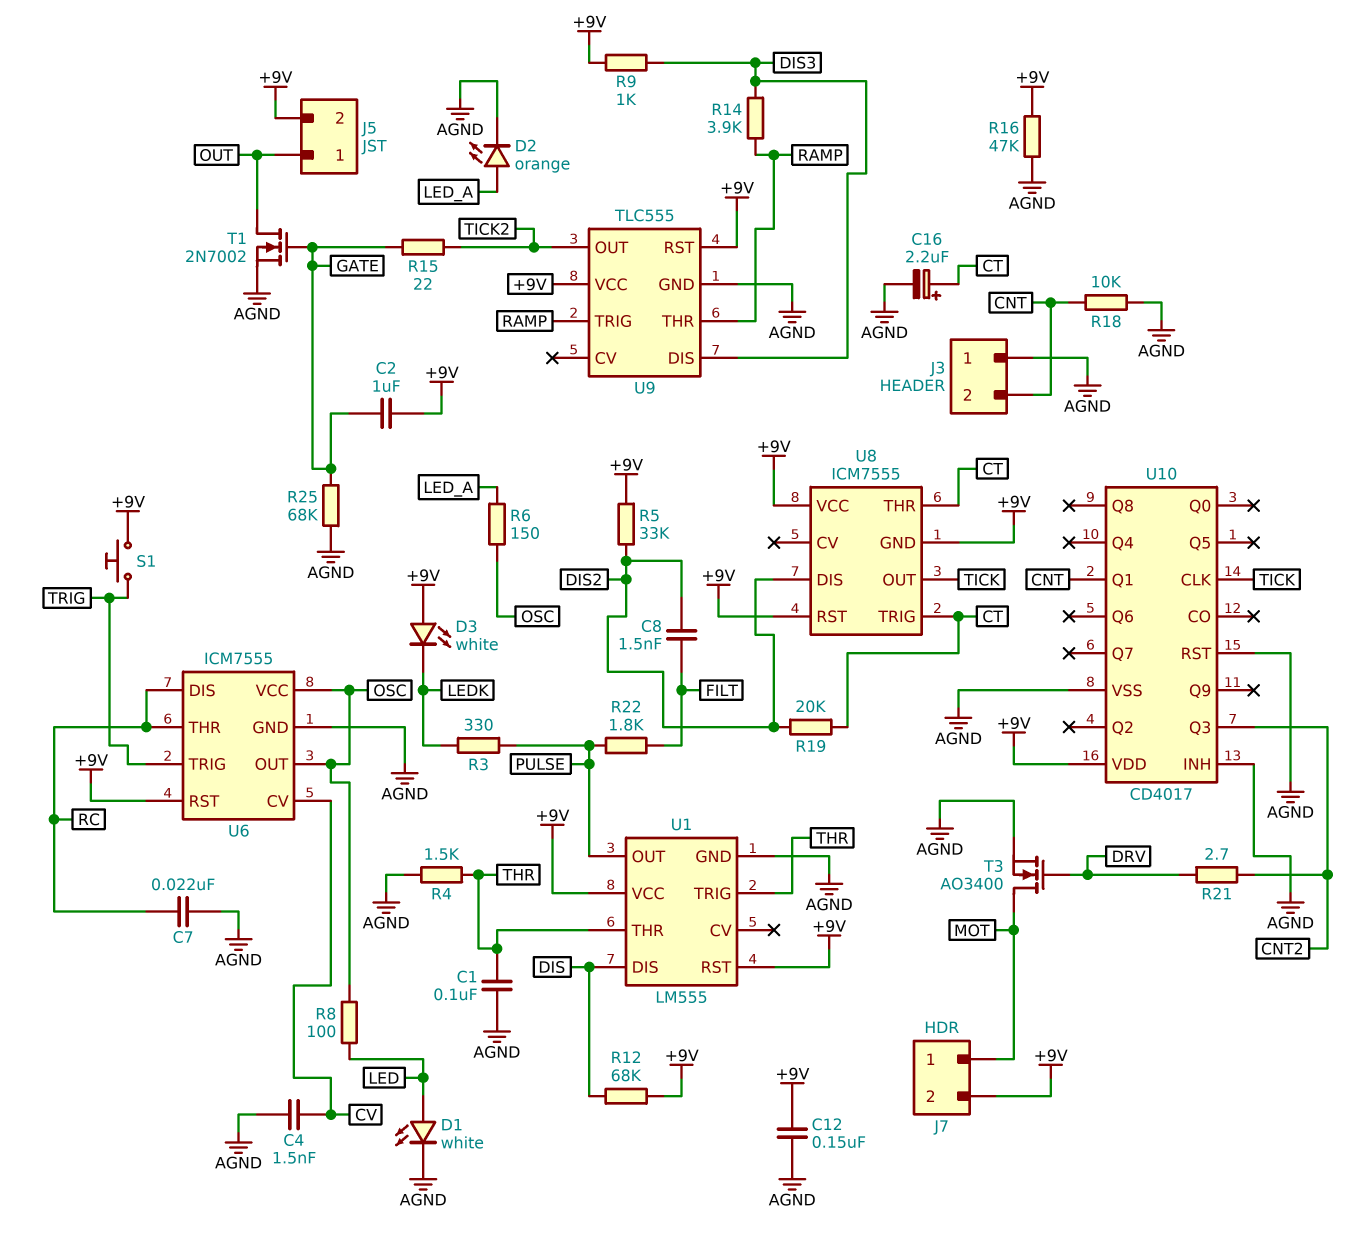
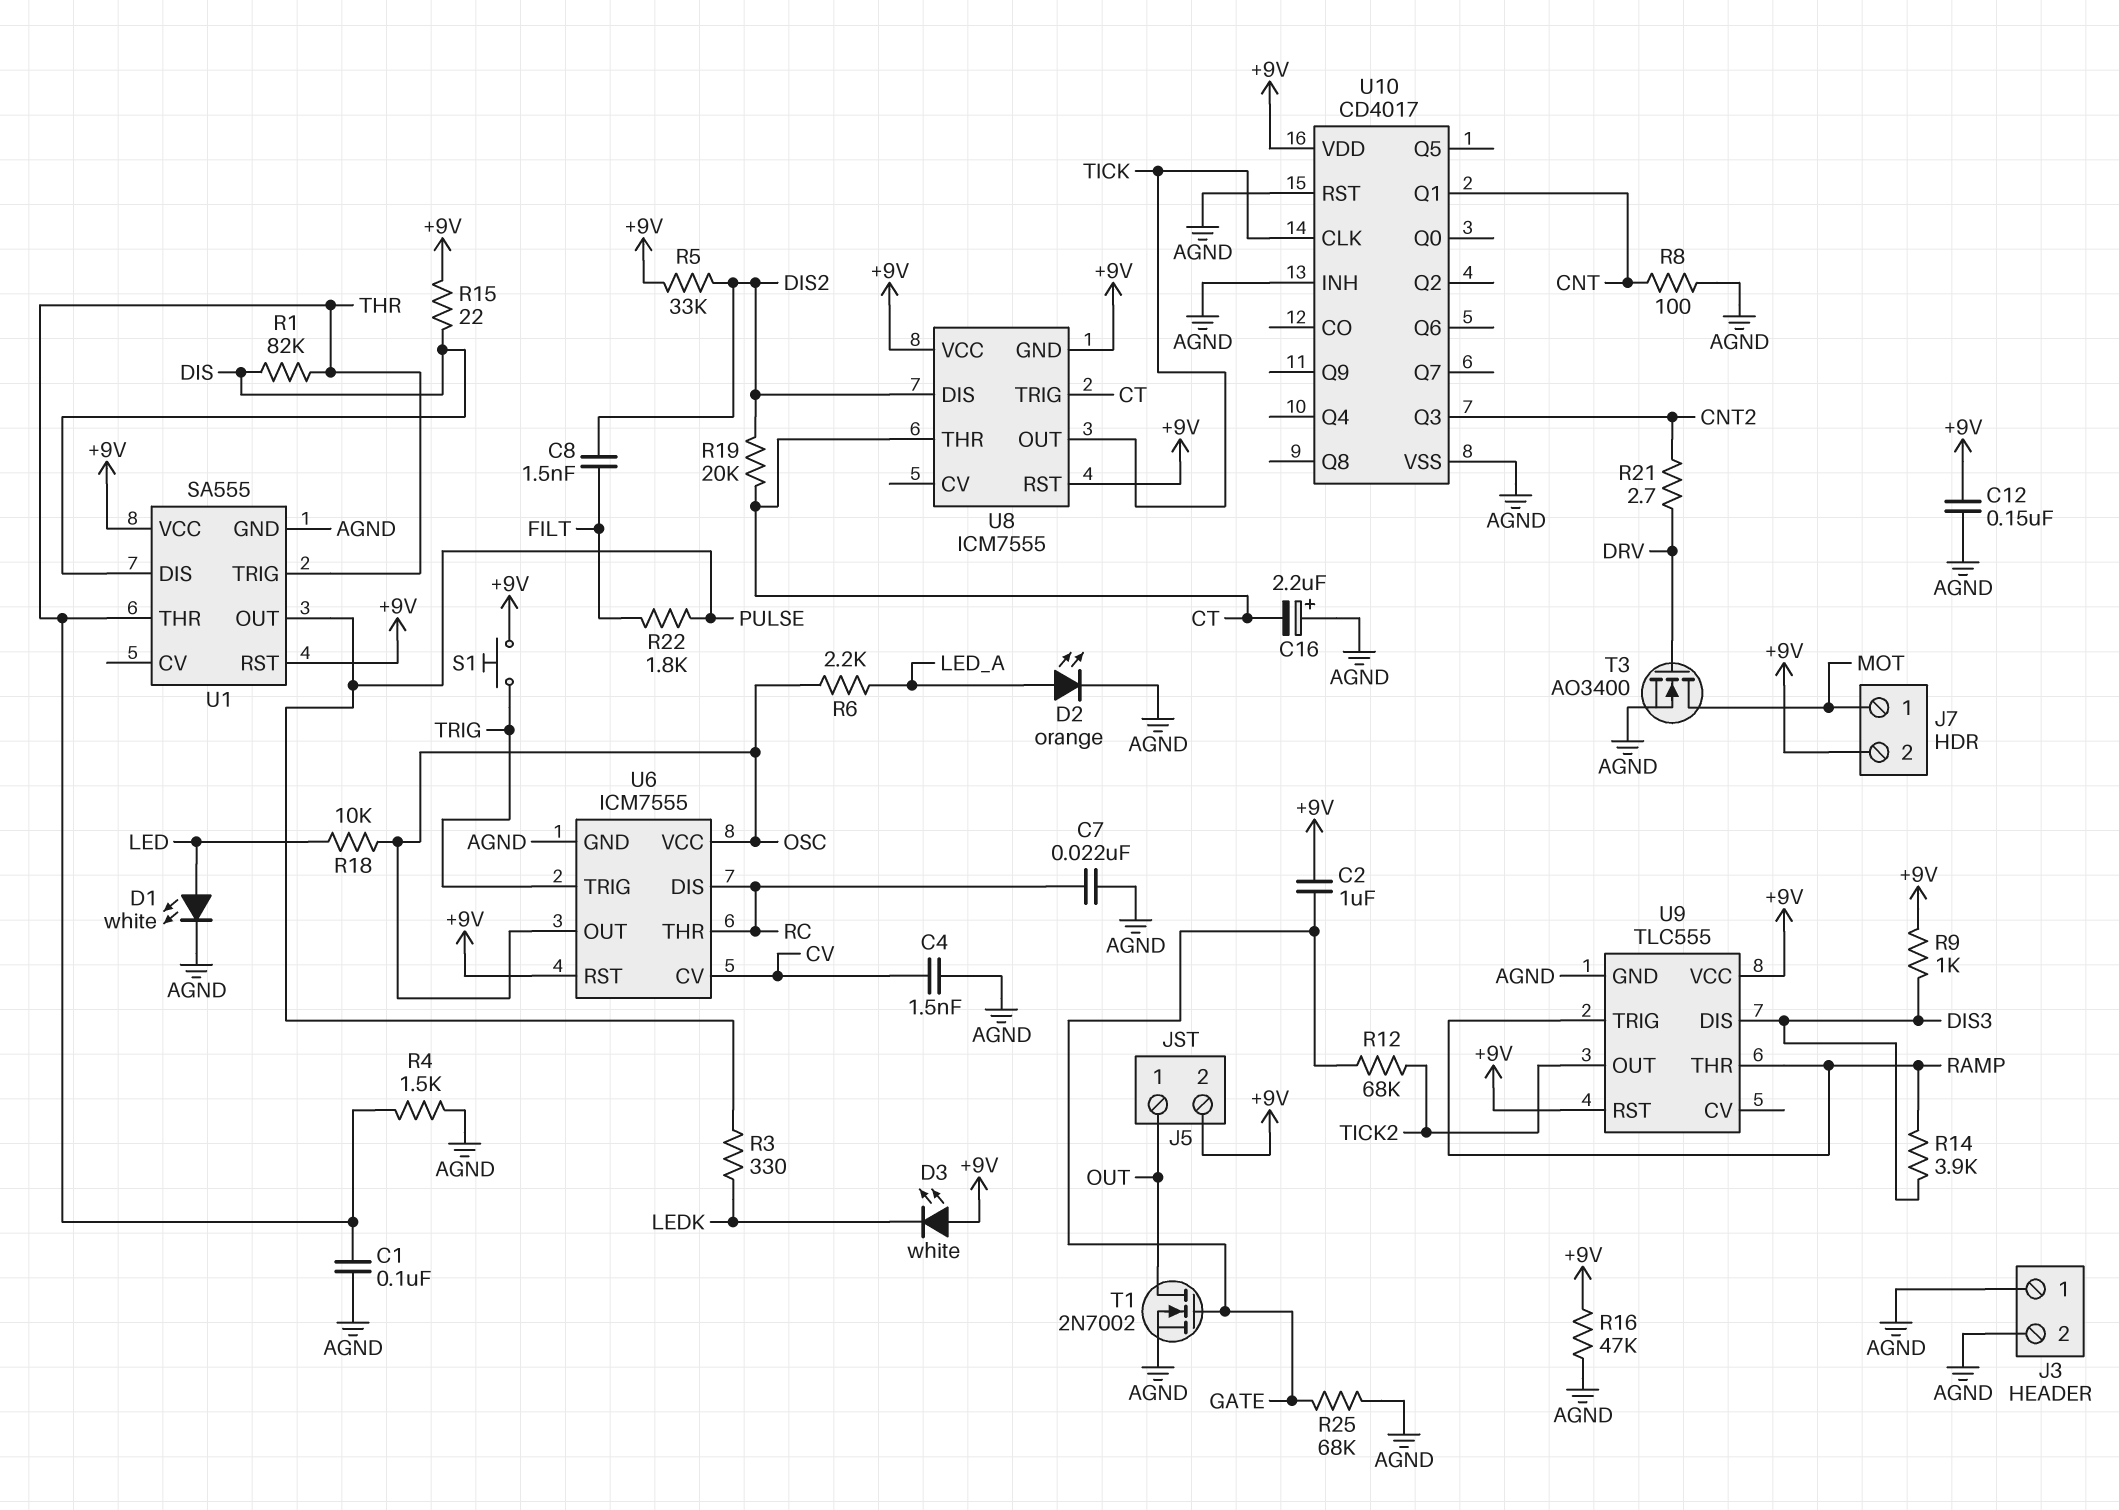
C16: 2.2uF (plus CT, minus AGND) -> 2.2uF (plus AGND, minus CT)
J3 pin 2: CNT -> AGND
R1: none -> 82k (DIS, THR)
R6: 150 (LED_A, OSC) -> 2.2k (LED_A, OSC)
R8: 100 (LED, OSC) -> 100 (AGND, CNT)
R12: 68k (+9V, DIS) -> 68k (GATE, TICK2)
R15: 22 (GATE, TICK2) -> 22 (+9V, DIS)
R18: 10k (AGND, CNT) -> 10k (LED, OSC)
U1: LM555 -> SA555

